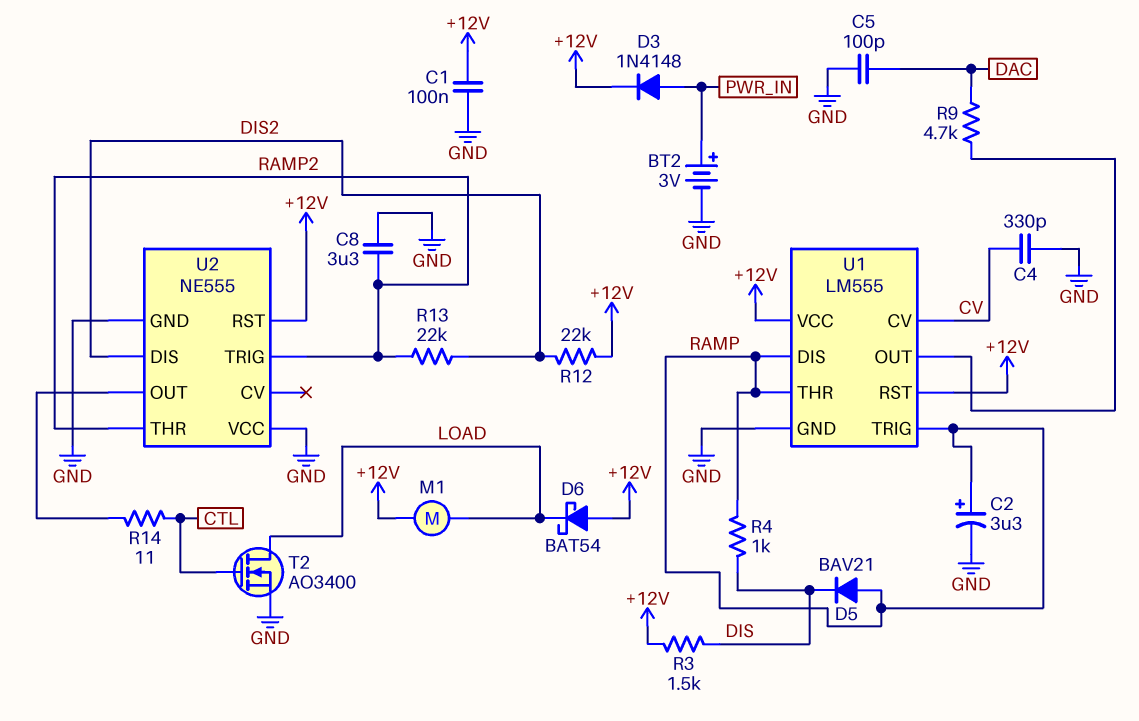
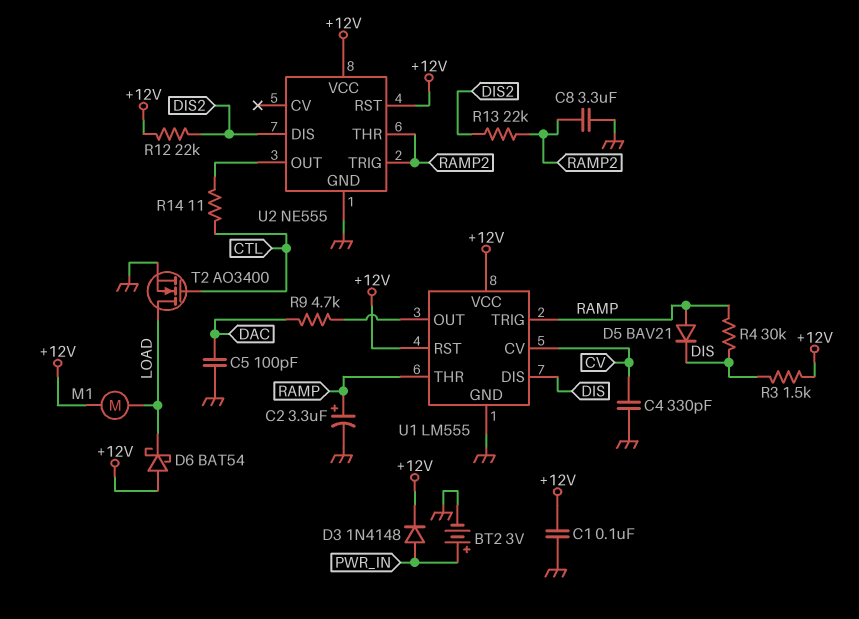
R4: 1k (DIS, RAMP) -> 30k (DIS, RAMP)
U1 pin DIS: RAMP -> DIS
U2 pin VCC: GND -> +12V

